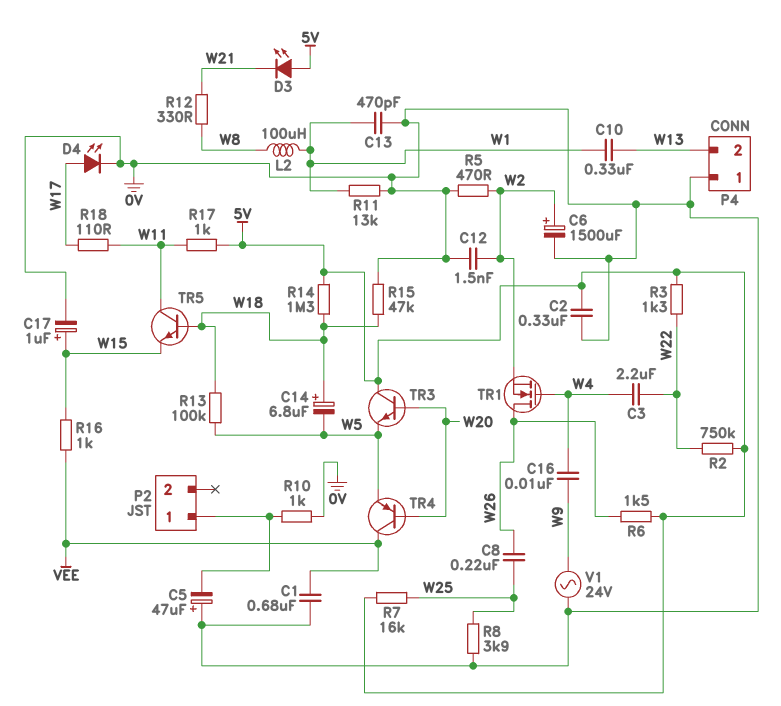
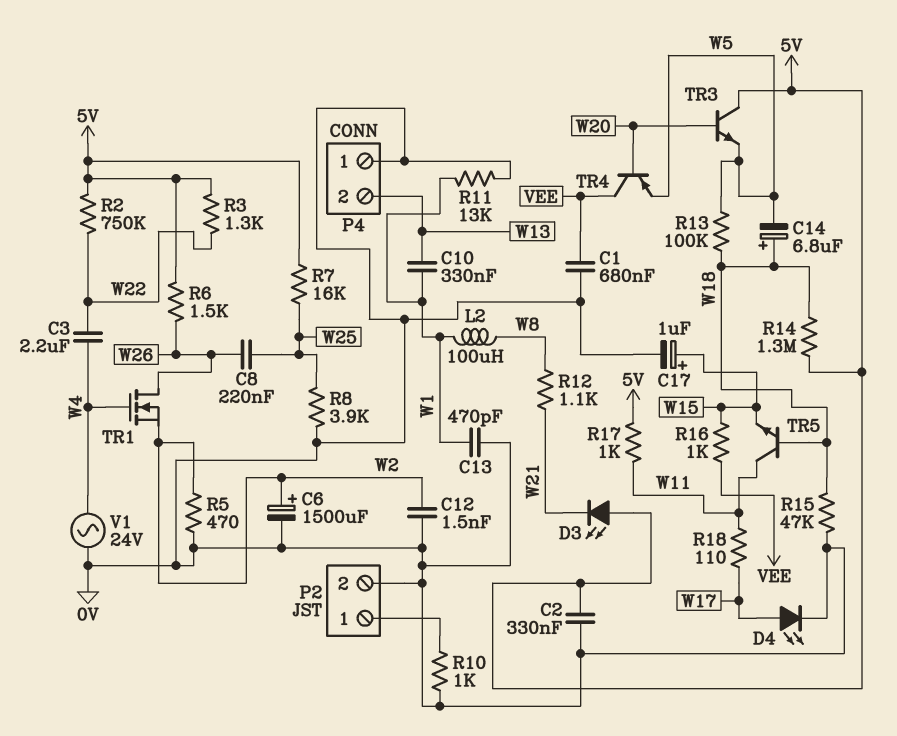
C5: 47uF (plus 0V, minus P2/1) -> none
C16: 10nF (W4, W9) -> none
P2 pin 2: none -> 0V
R12: 330 (W8, W21) -> 1.1k (W8, W21)
V1: AC 24V (0V, W9) -> AC 24V (0V, W4)

